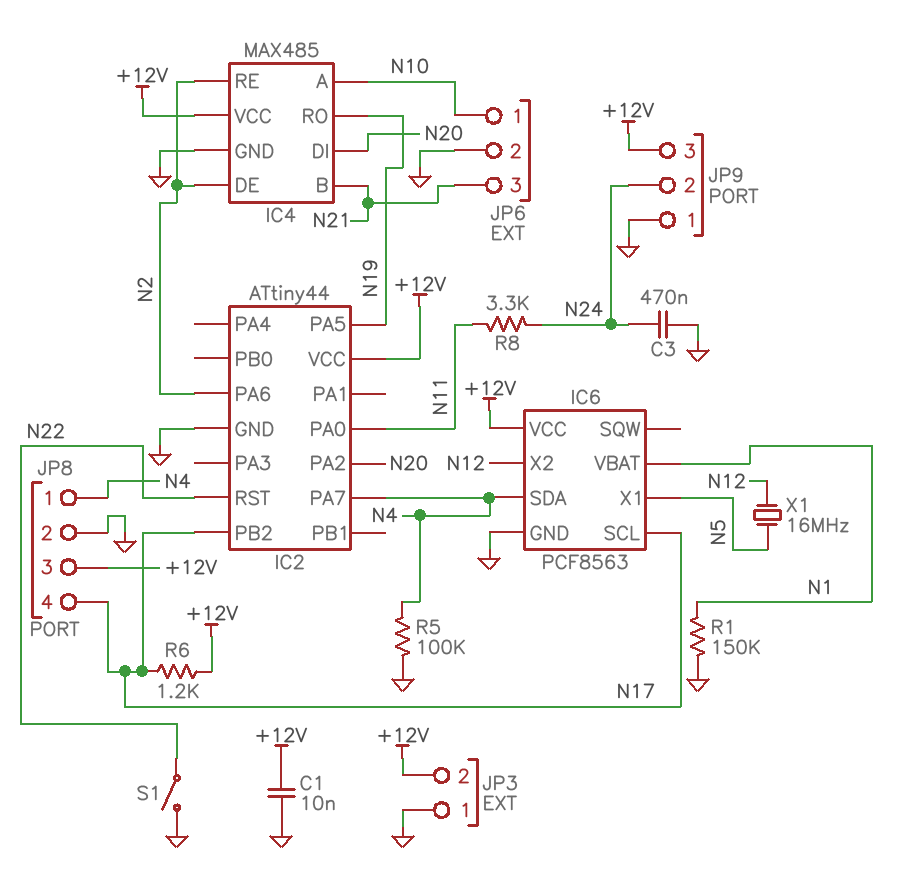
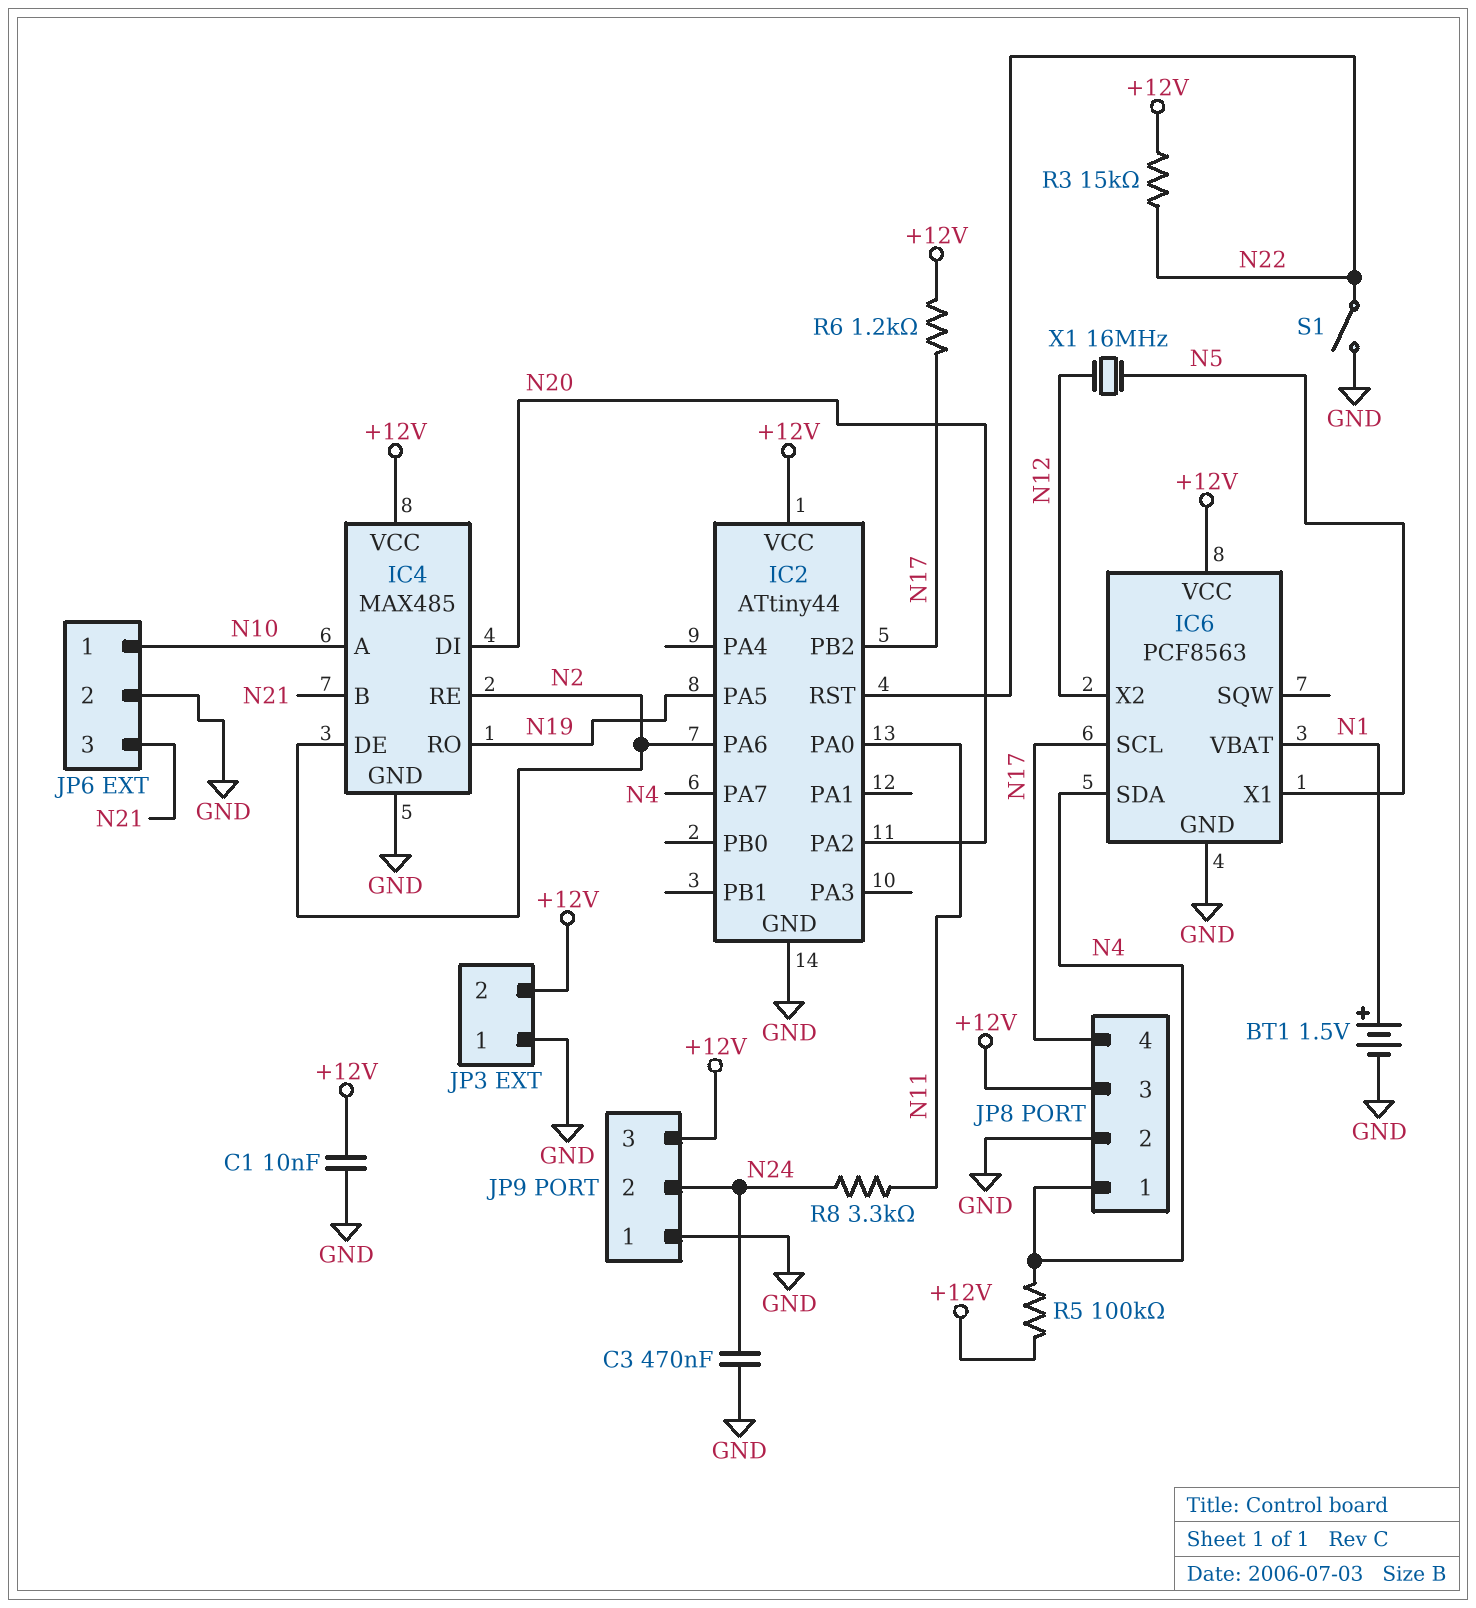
BT1: none -> 1.5V (plus N1, minus GND)
R1: 150k (GND, N1) -> none
R3: none -> 15k (+12V, N22)
R5: 100k (GND, N4) -> 100k (+12V, N4)

